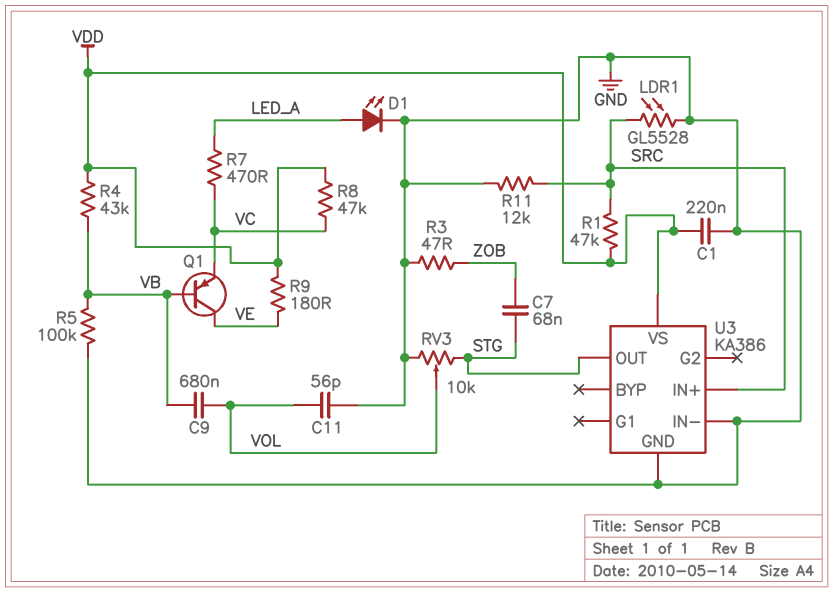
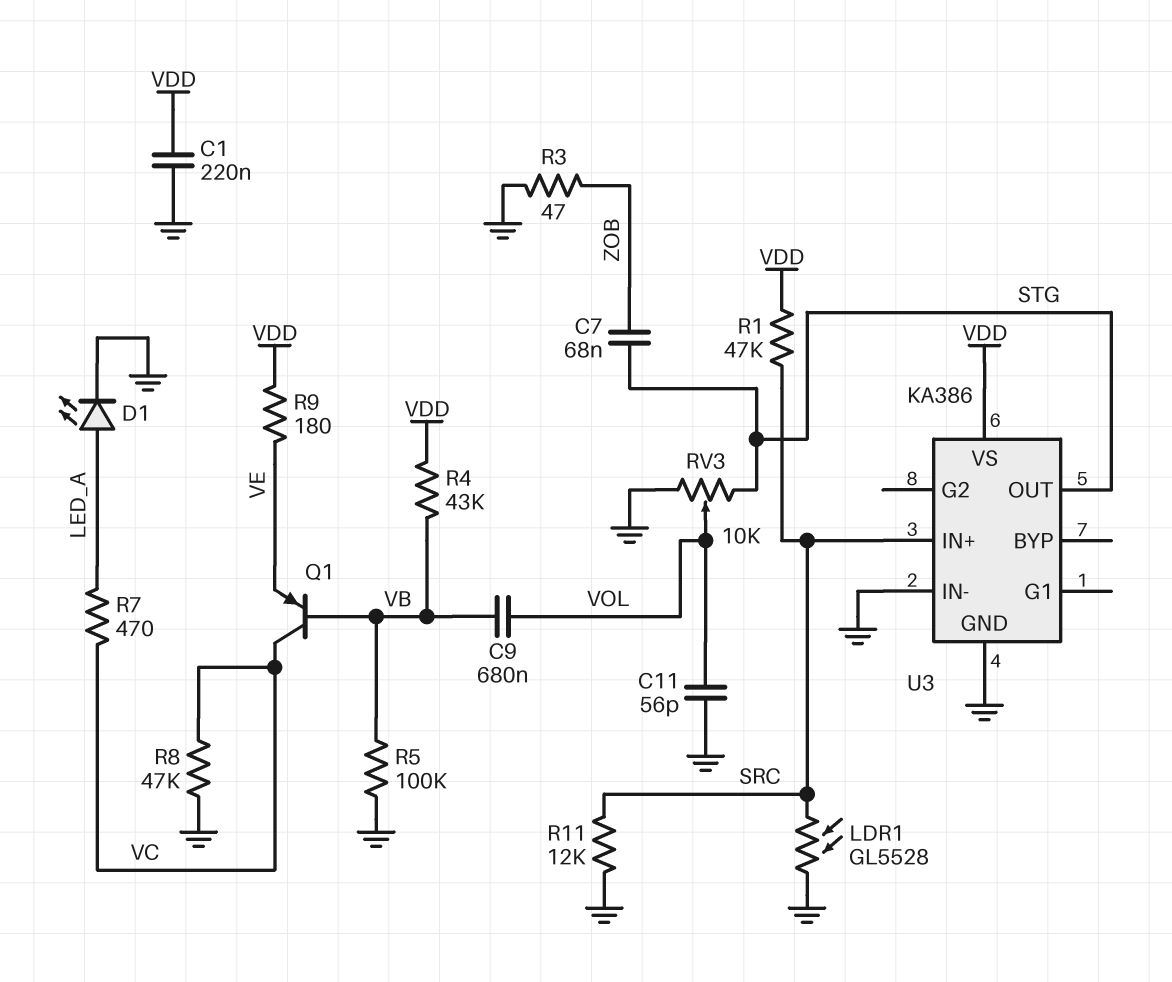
Q1: PNP (B VB, C VE, E VC) -> PNP (B VB, C VC, E VE)
R8: 47k (VC, VDD) -> 47k (GND, VC)

